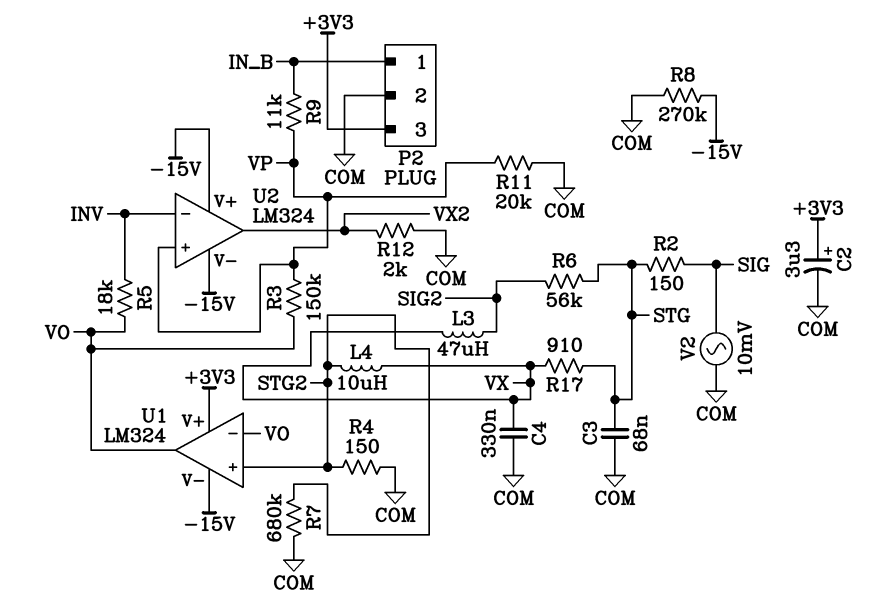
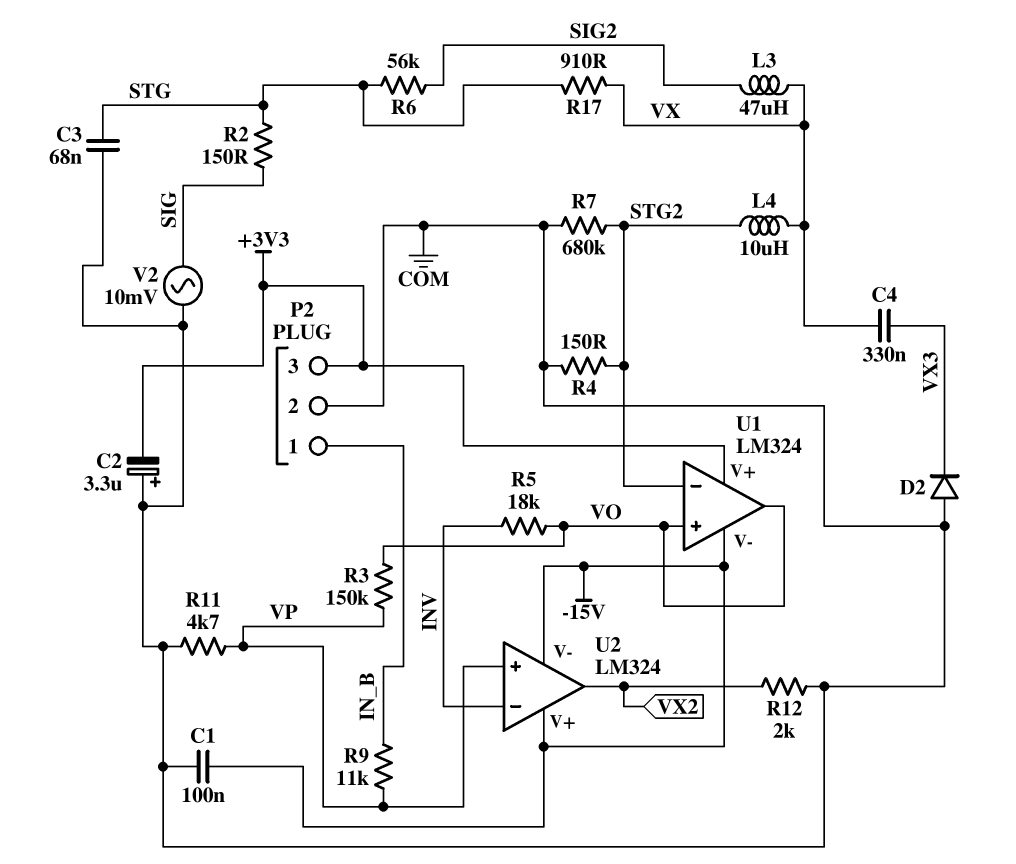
C1: none -> 100nF (-15V, COM)
C2: 3.3uF (plus +3V3, minus COM) -> 3.3uF (plus COM, minus +3V3)
C4: 330nF (COM, VX) -> 330nF (VX, VX3)
D2: none -> diode (A COM, K VX3)
R8: 270k (-15V, COM) -> none
R11: 20k (COM, VP) -> 4.7k (COM, VP)
U1 pin in+: STG2 -> VO
U1 pin in-: VO -> STG2

